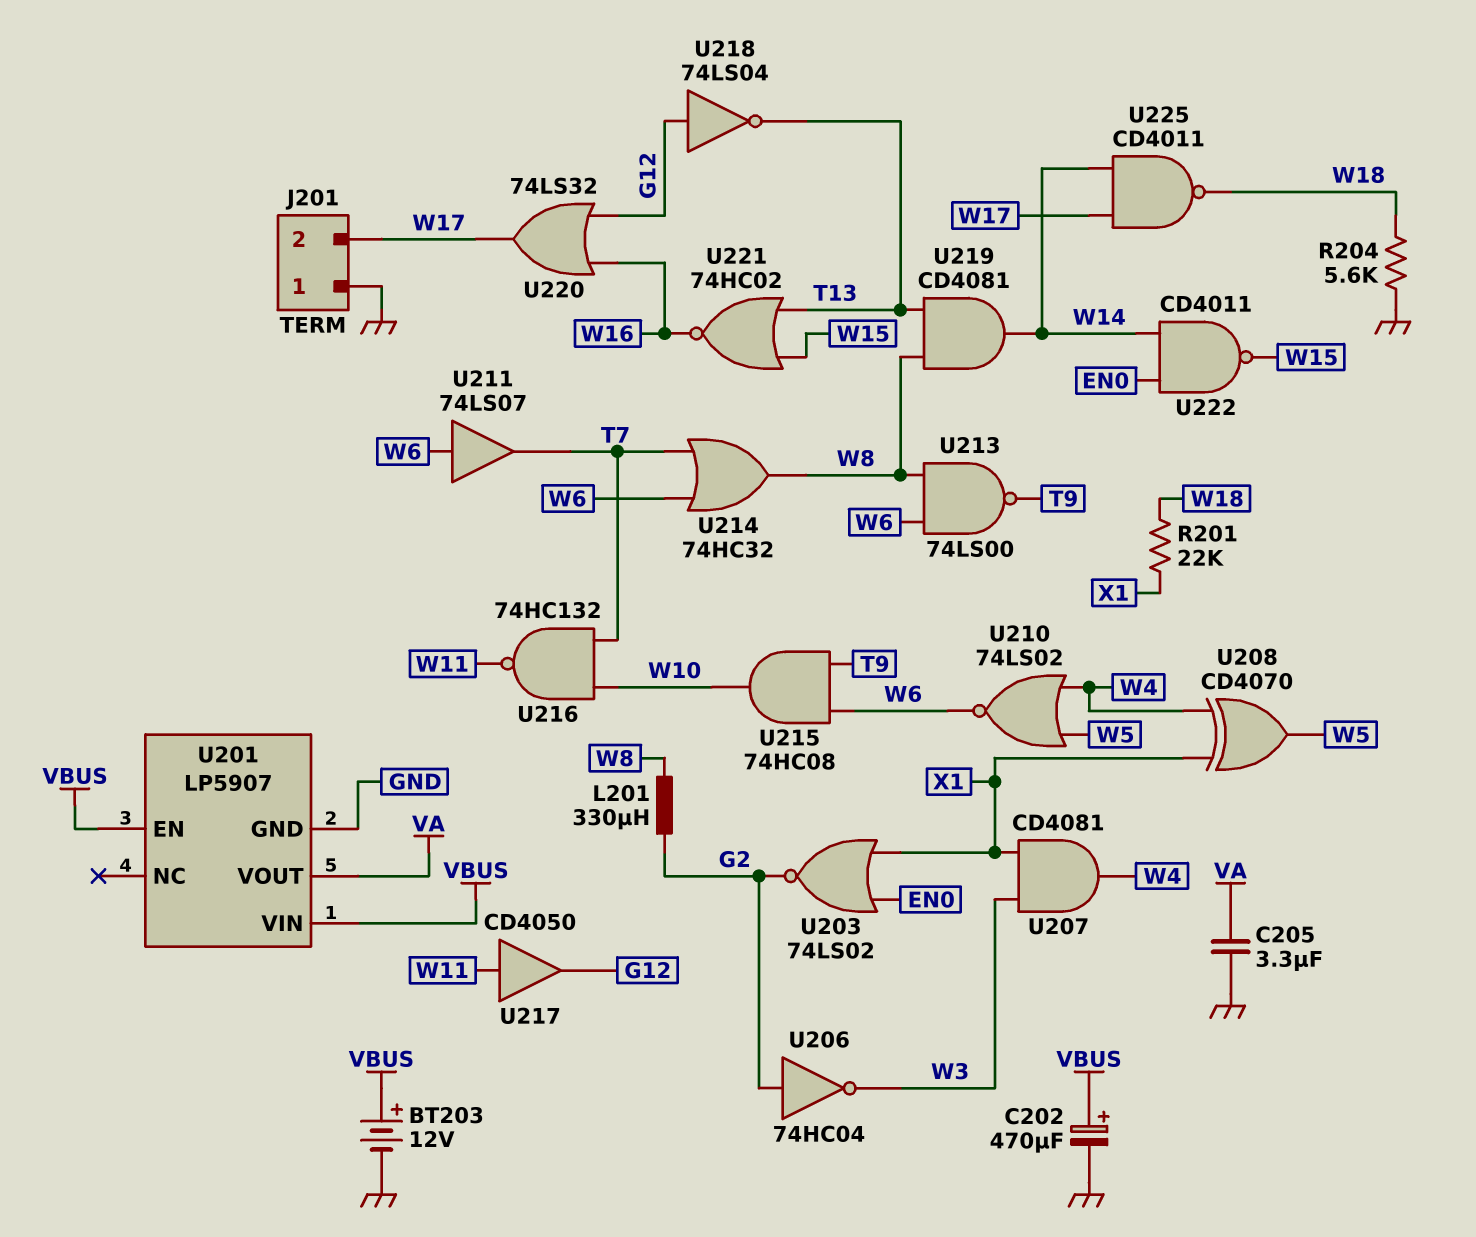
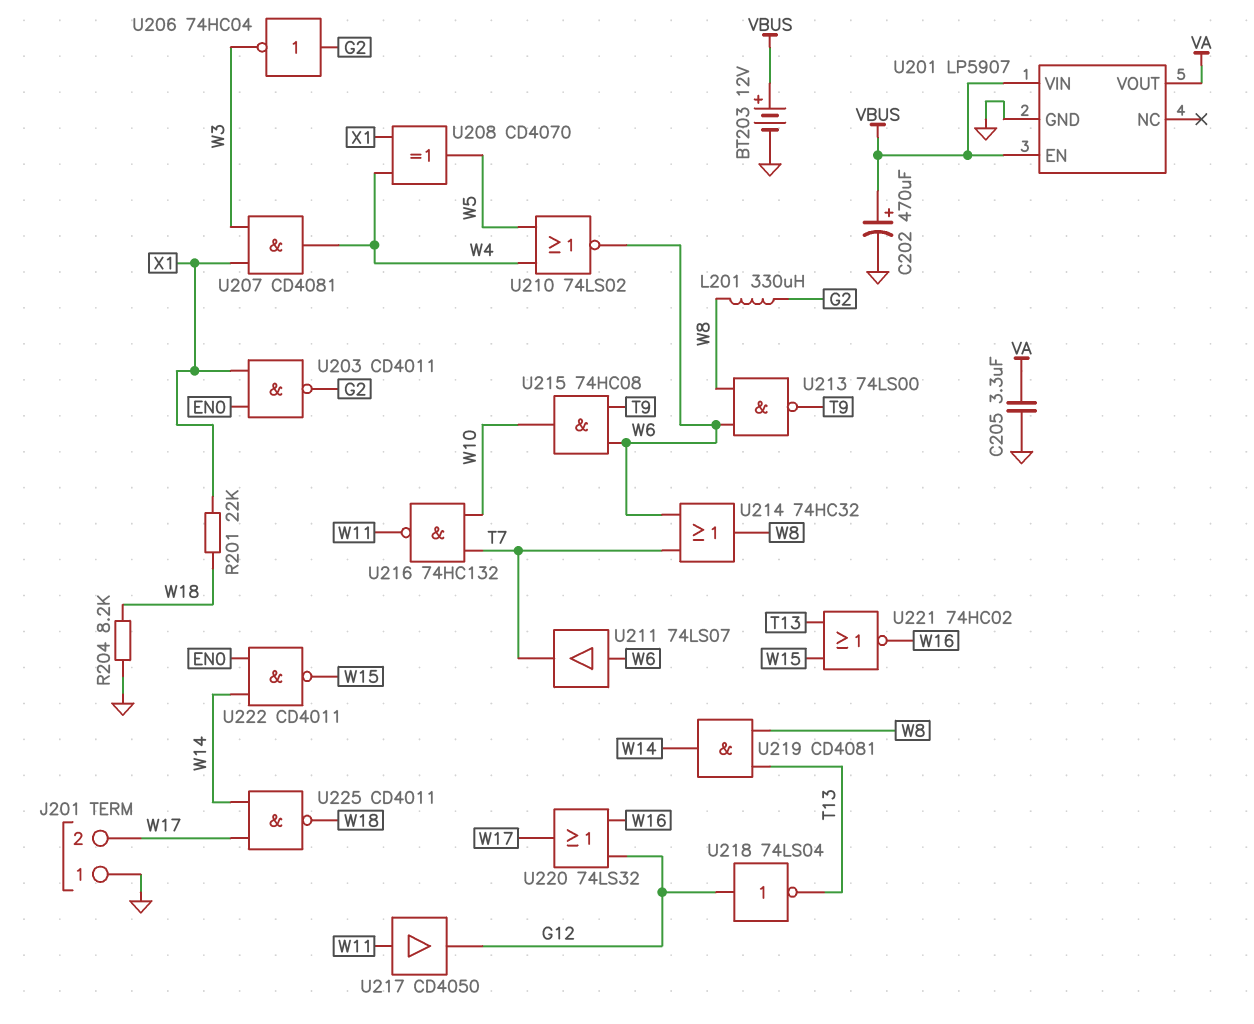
R204: 5.6k (GND, W18) -> 8.2k (GND, W18)
U203: NOR 74LS02 (in EN0, in X1, out G2) -> NAND CD4011 (in EN0, in X1, out G2)

